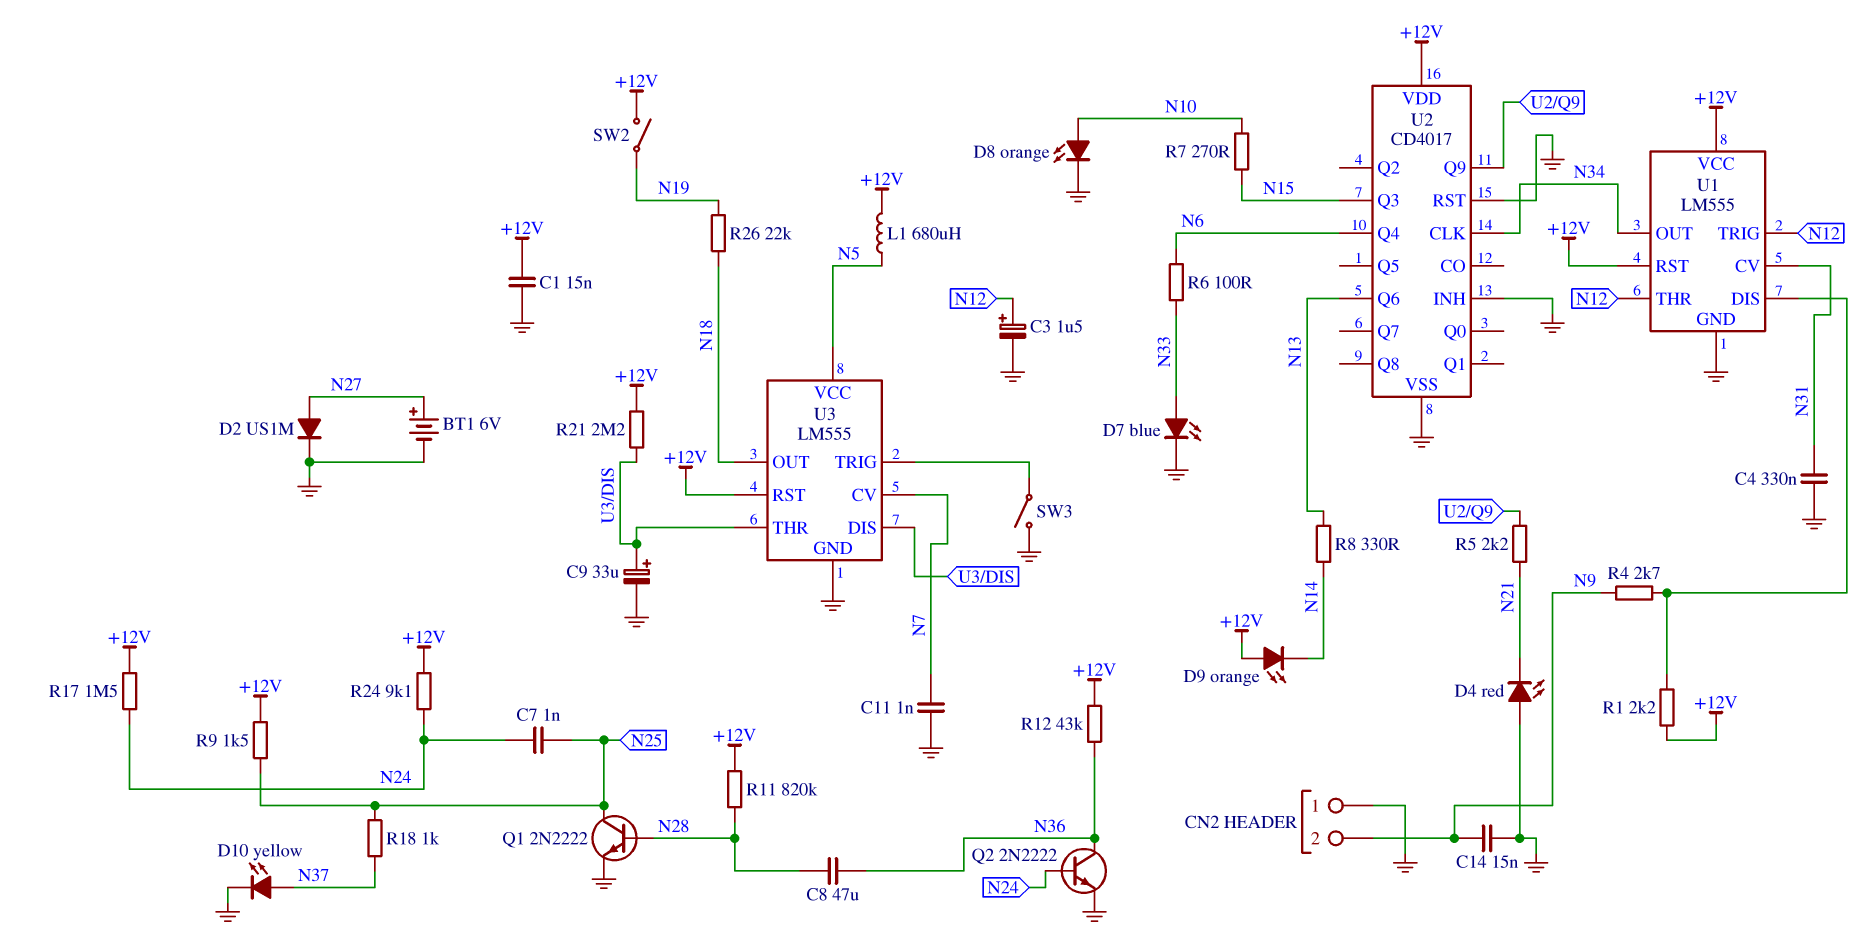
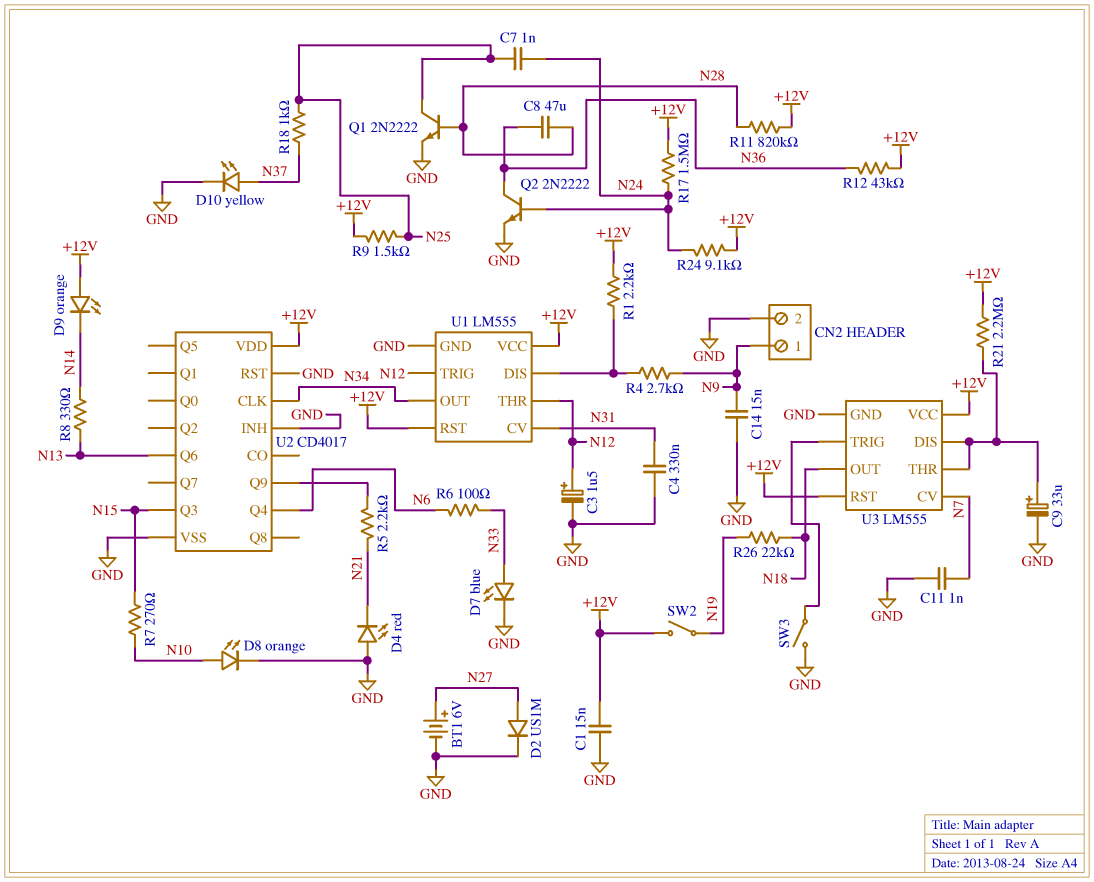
CN2 pin 1: GND -> N9
CN2 pin 2: N9 -> GND
L1: 680uH (+12V, N5) -> none
U3 pin VCC: N5 -> +12V

